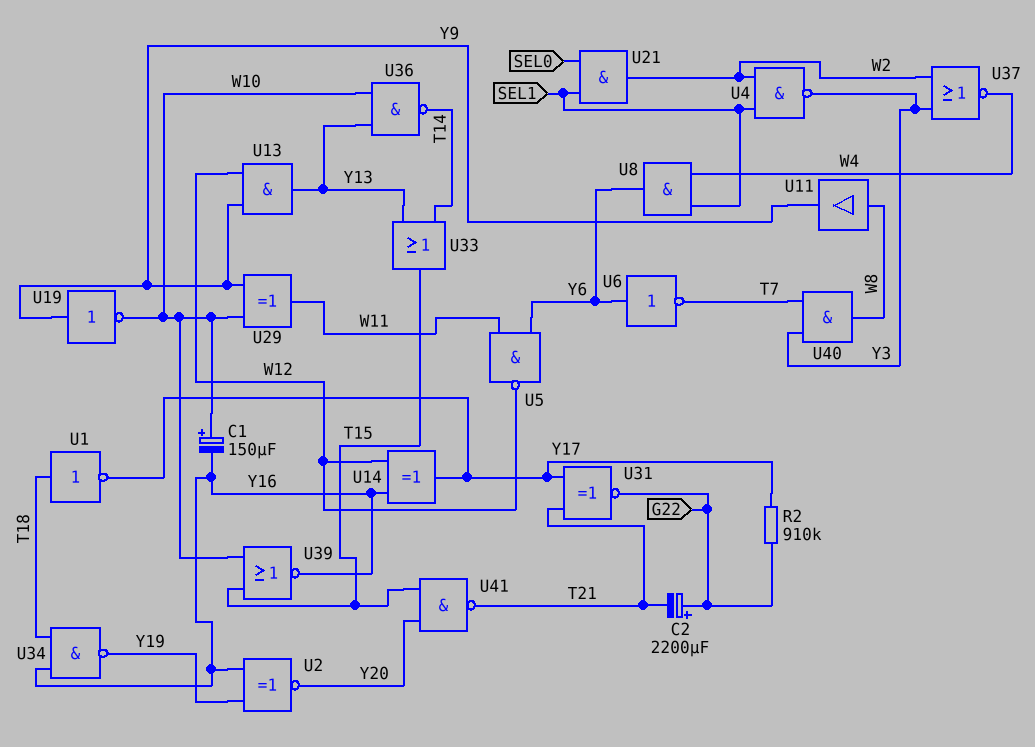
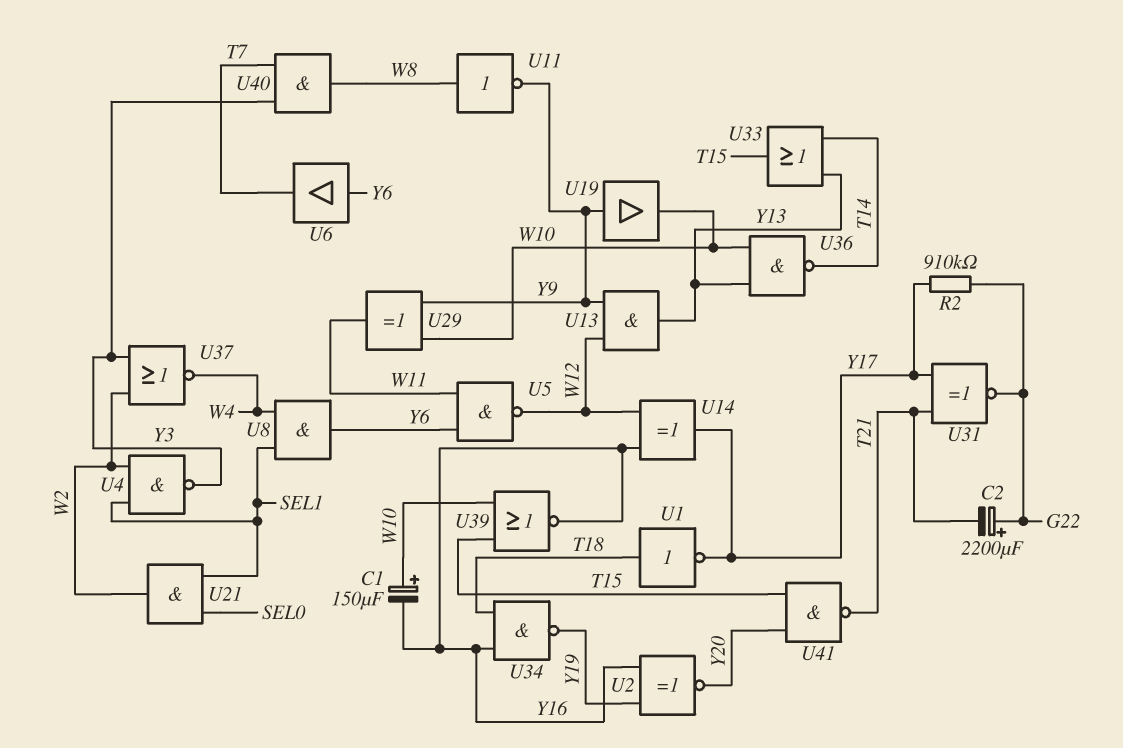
U6: NOT (in Y6, out T7) -> buffer (in Y6, out T7)
U11: buffer (in W8, out Y9) -> NOT (in W8, out Y9)
U19: NOT (in Y9, out W10) -> buffer (in Y9, out W10)

